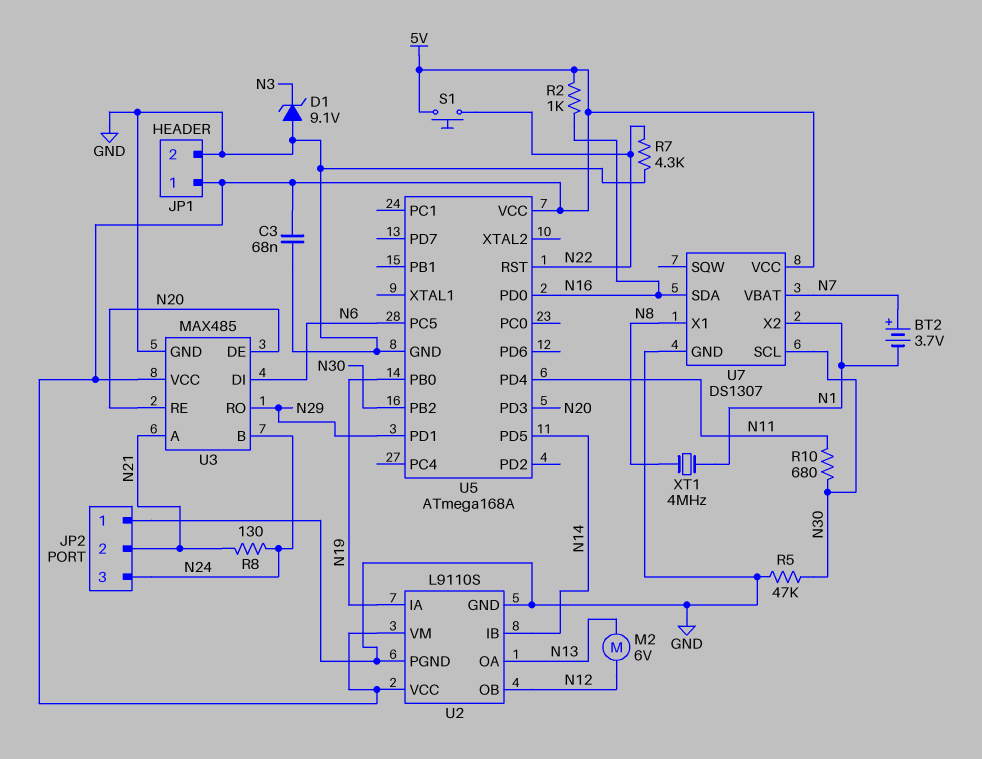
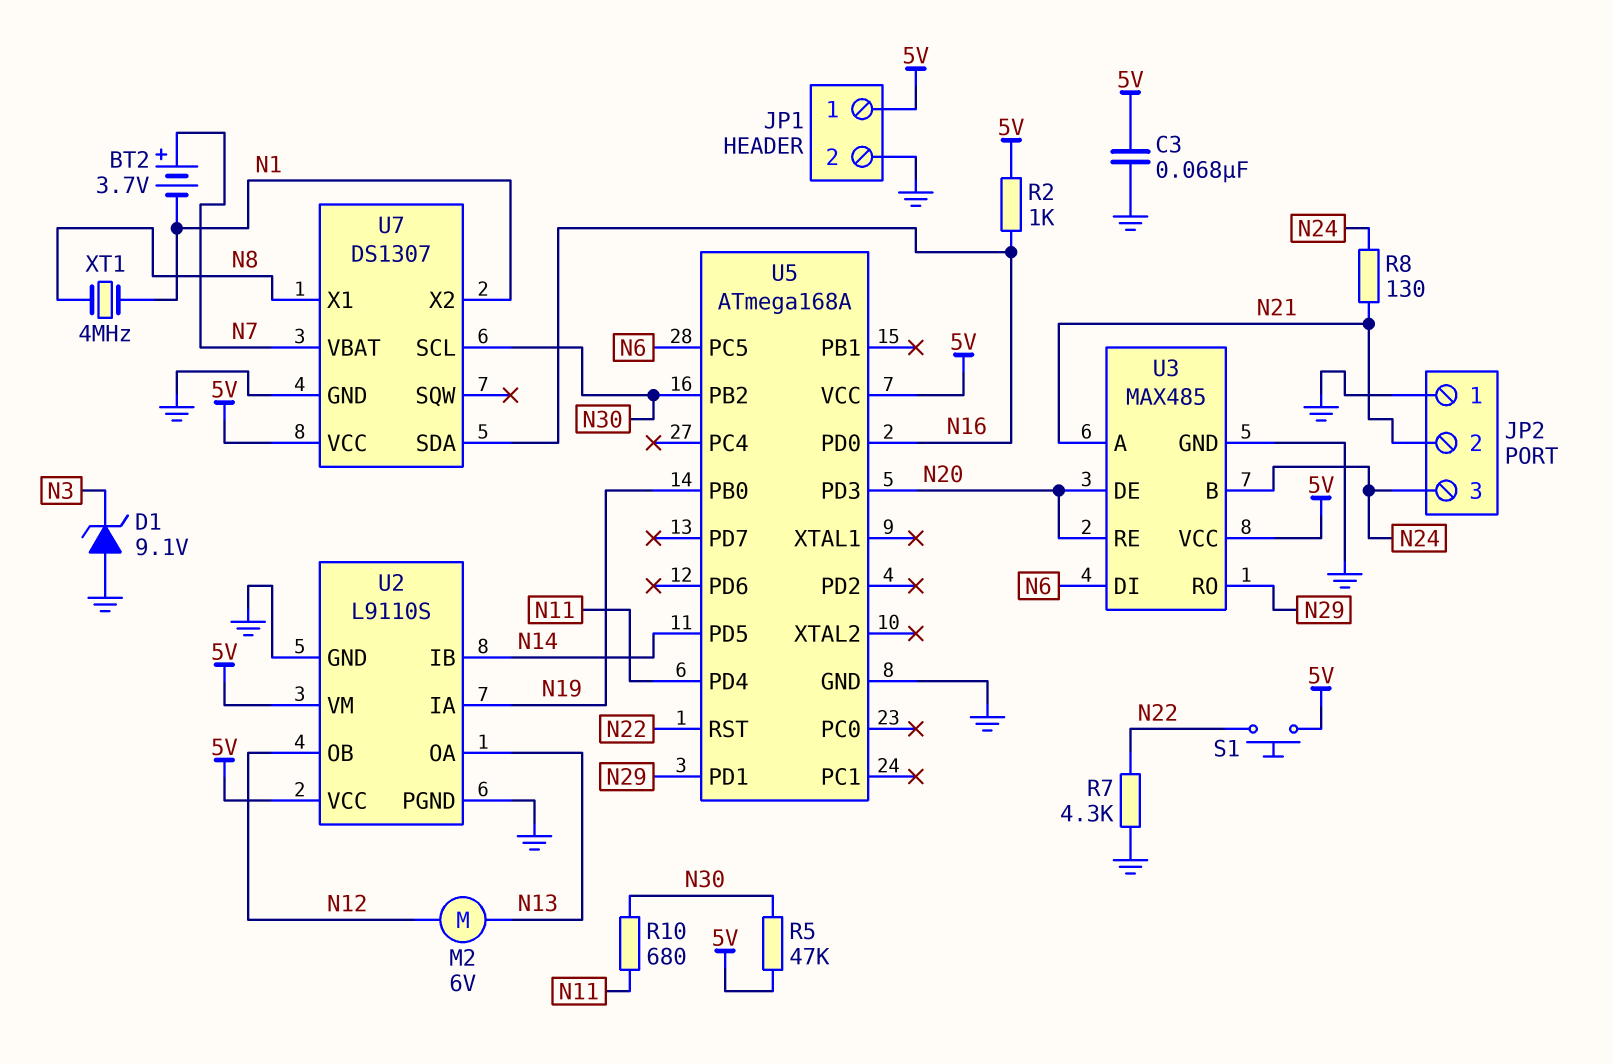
R5: 47k (GND, N30) -> 47k (5V, N30)

